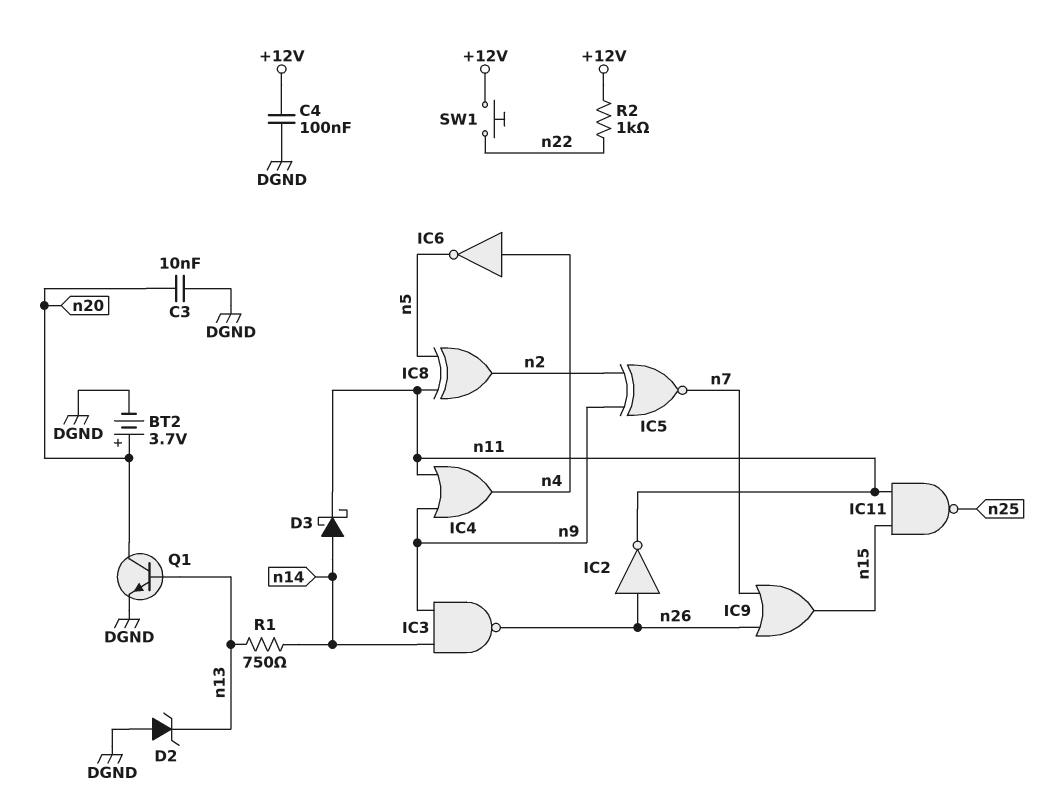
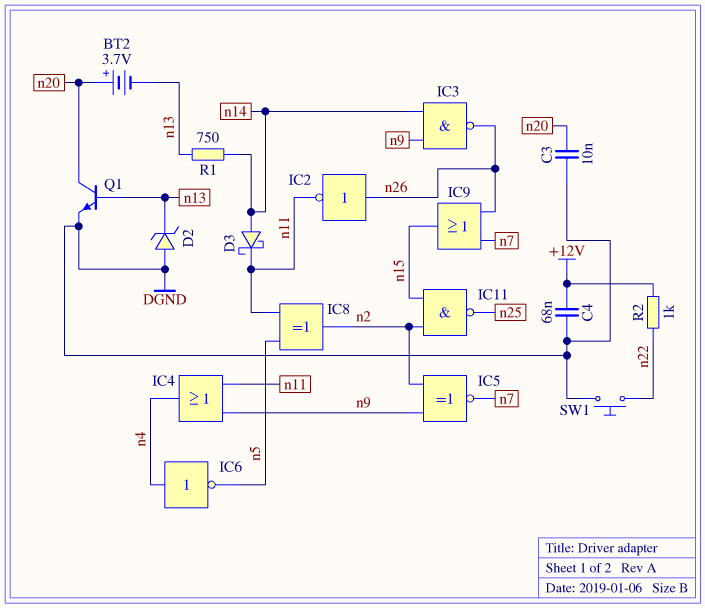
BT2: 3.7V (plus n20, minus DGND) -> 3.7V (plus n20, minus n13)
C4: 100nF (+12V, DGND) -> 68nF (+12V, DGND)
IC11: NAND (in n11, in n15, out n25) -> NAND (in n2, in n15, out n25)
SW1: button (+12V, n22) -> button (DGND, n22)

